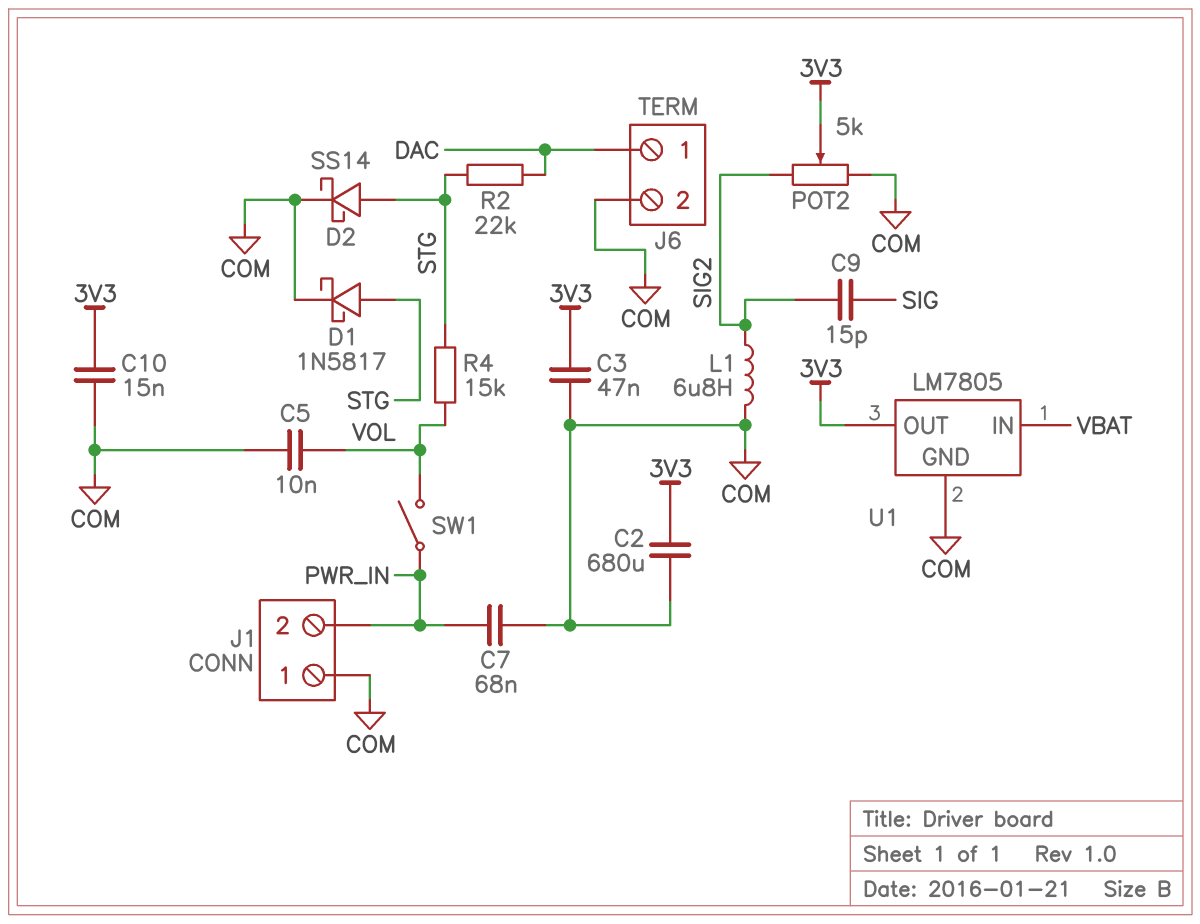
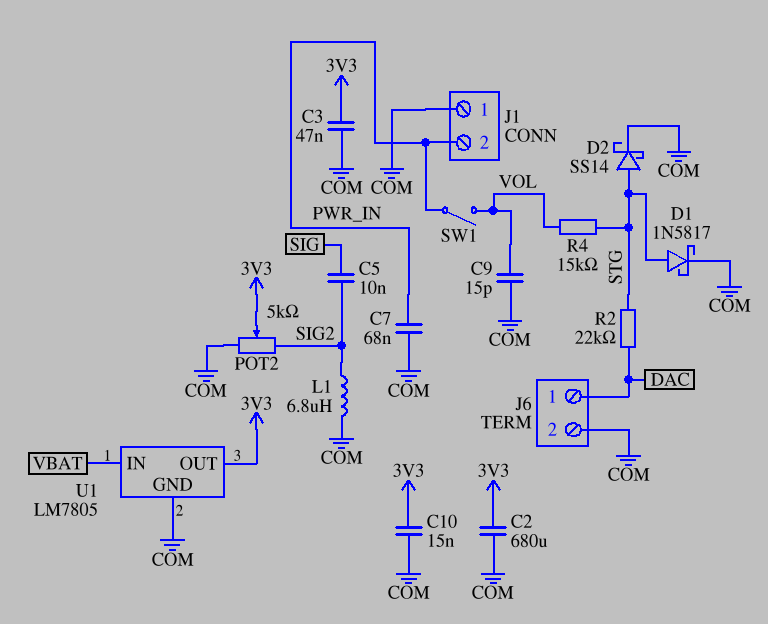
C5: 10nF (COM, VOL) -> 10nF (SIG, SIG2)
C9: 15pF (SIG, SIG2) -> 15pF (COM, VOL)

